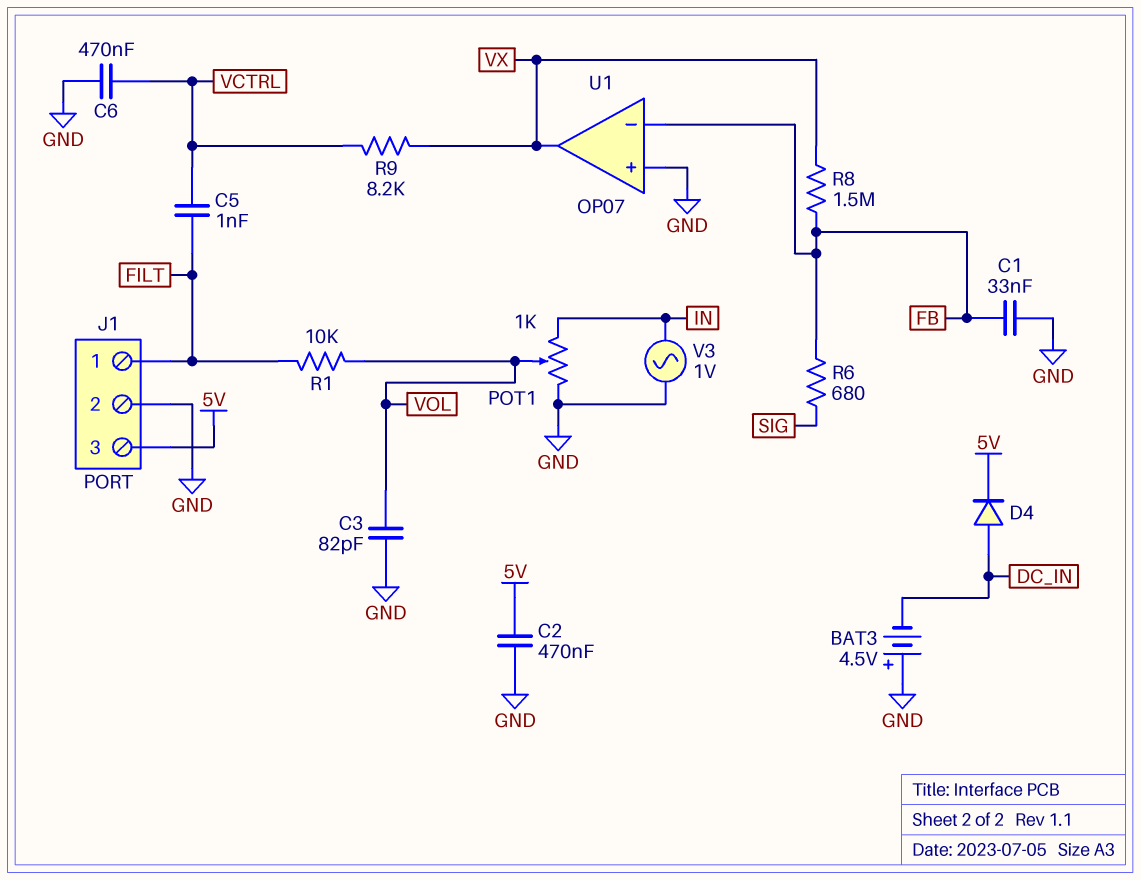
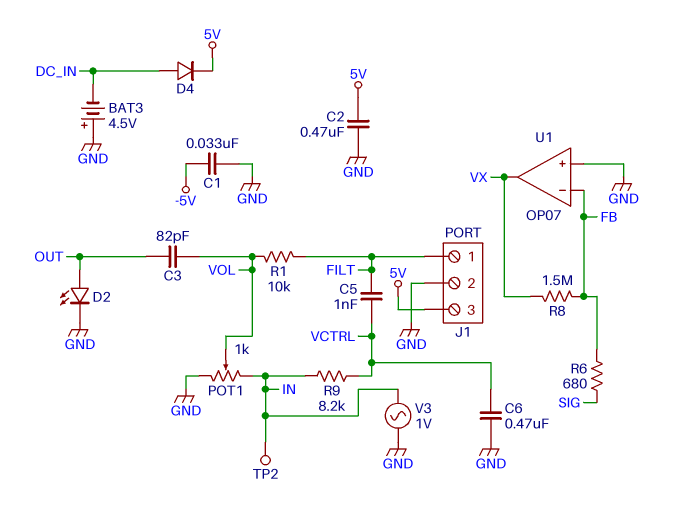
C1: 33nF (FB, GND) -> 33nF (-5V, GND)
C3: 82pF (GND, VOL) -> 82pF (OUT, VOL)
D2: none -> LED (A OUT, K GND)
R9: 8.2k (VCTRL, VX) -> 8.2k (IN, VCTRL)
TP2: none -> test point (IN)

